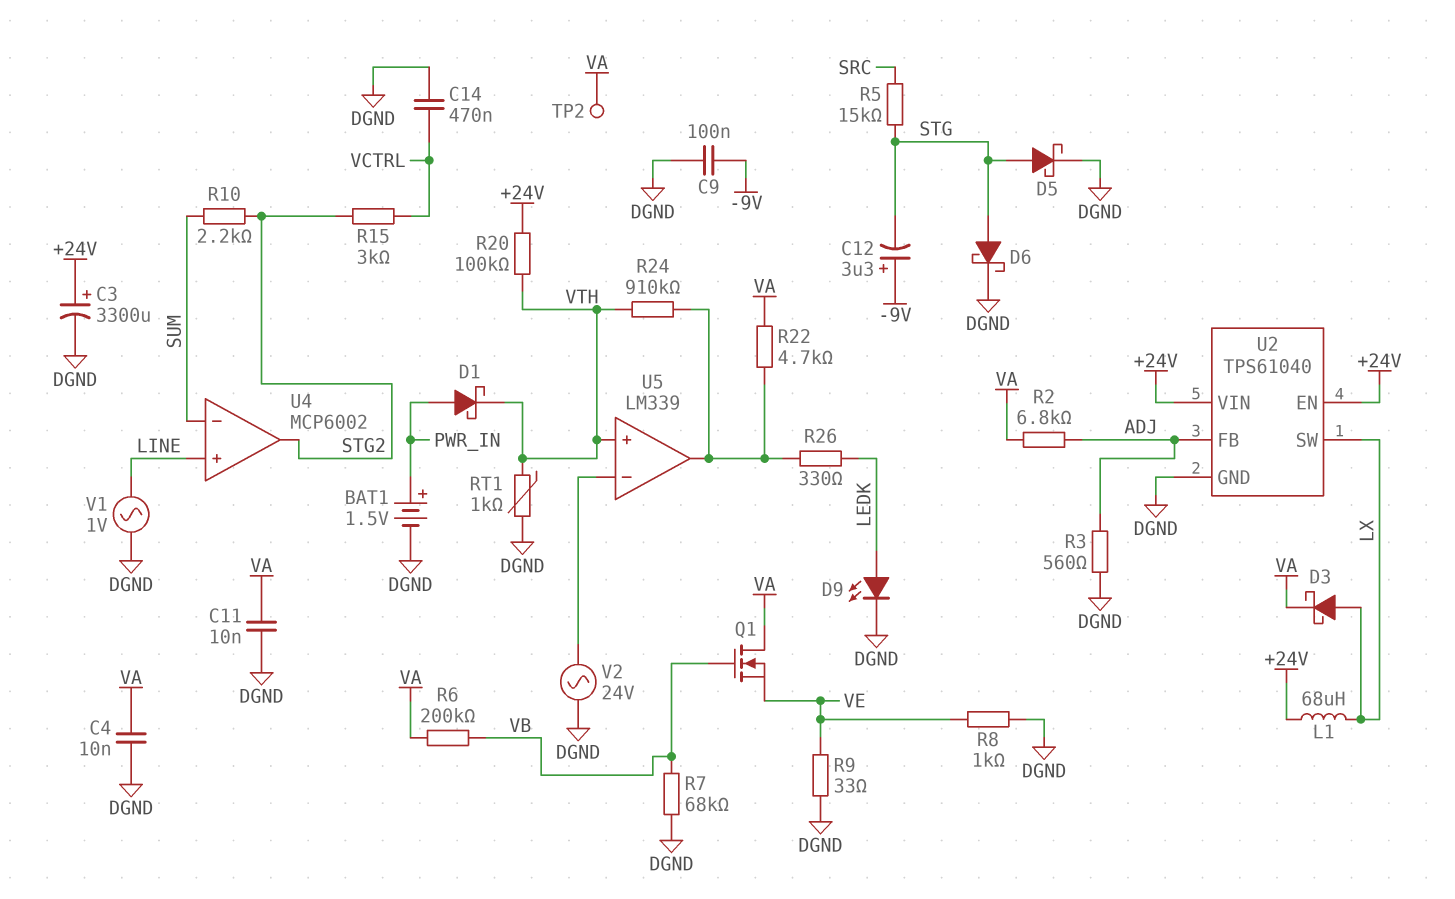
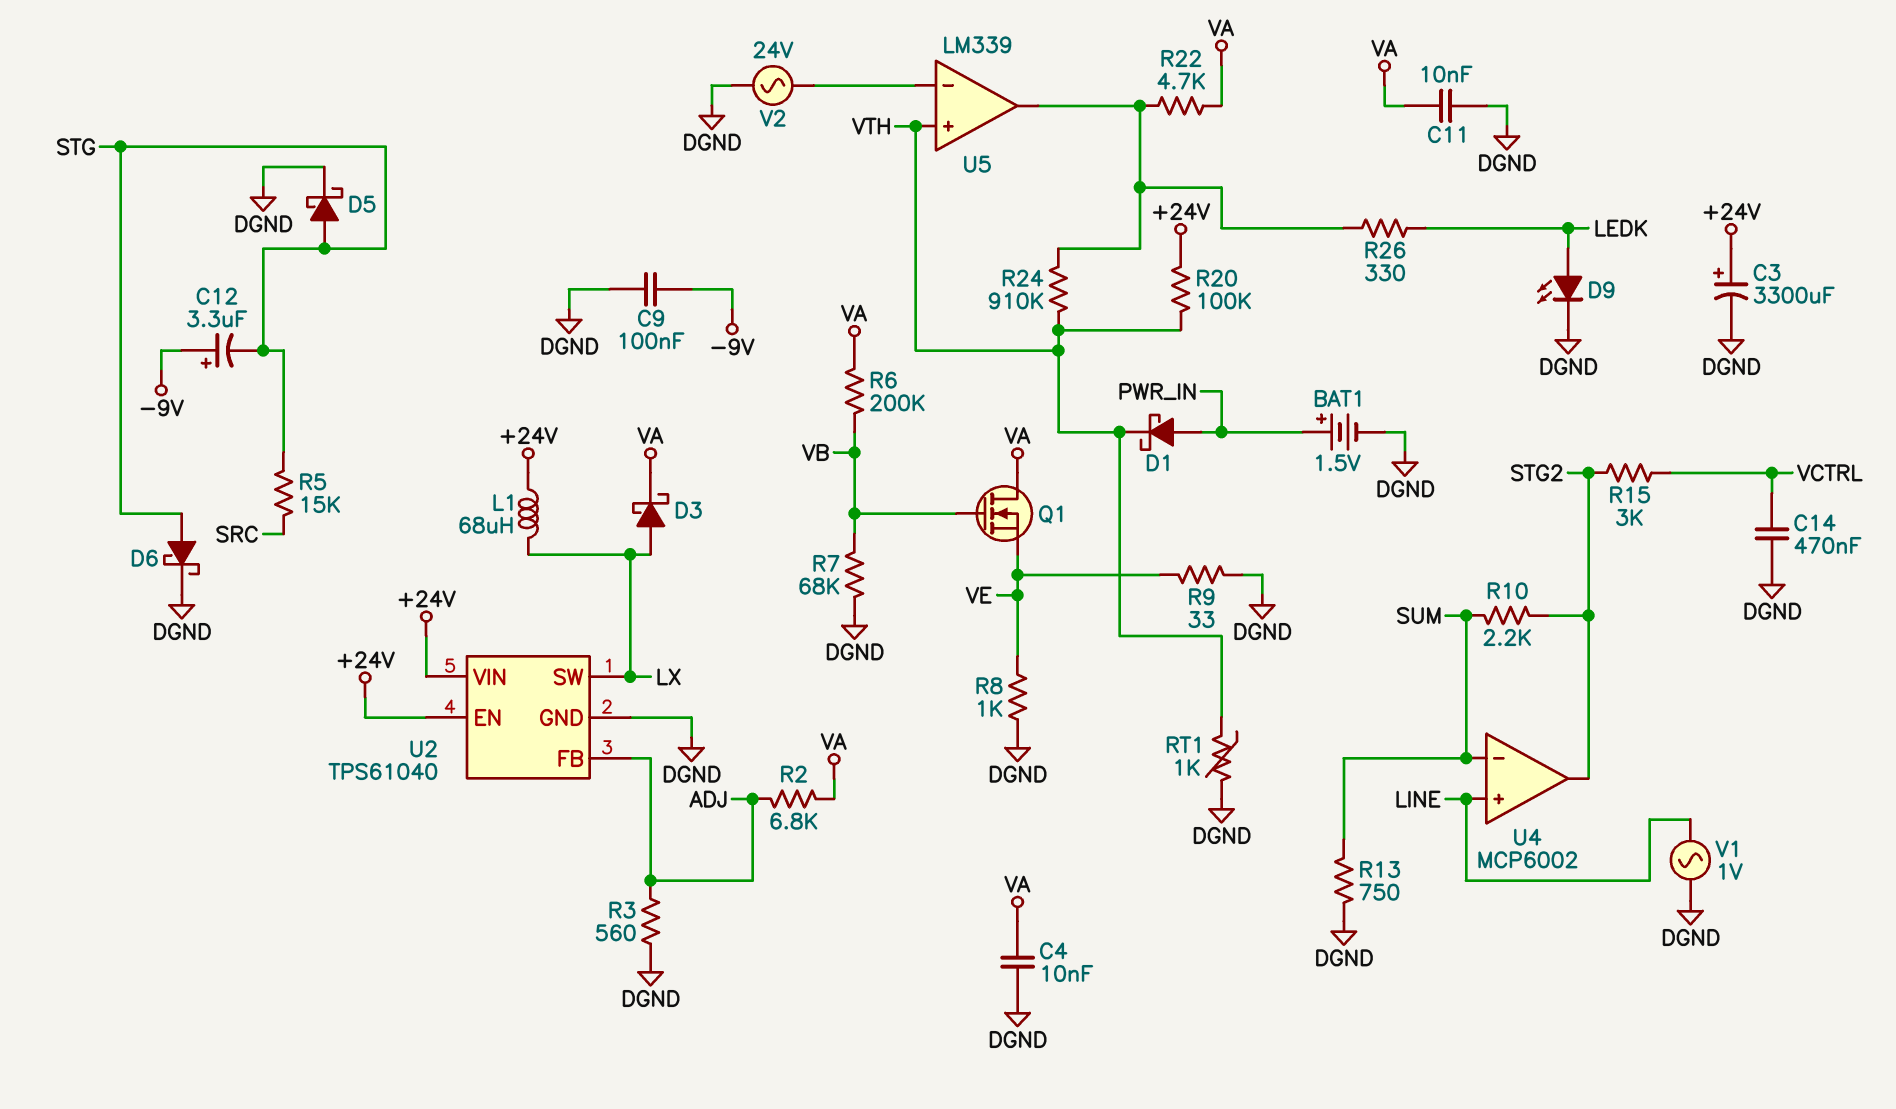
R13: none -> 750 (DGND, SUM)
TP2: test point (VA) -> none

